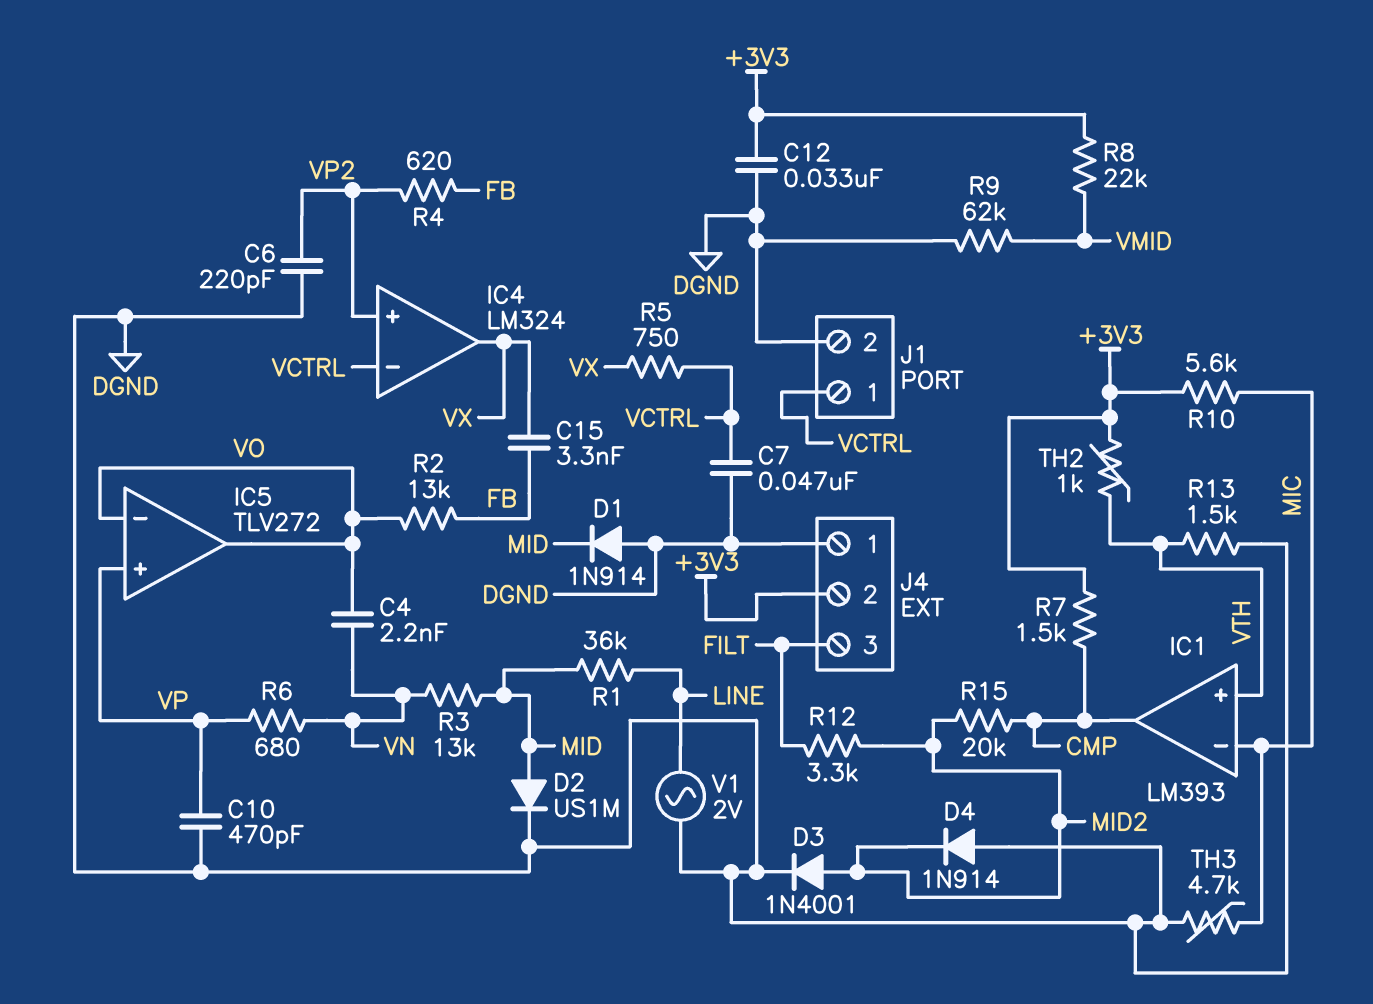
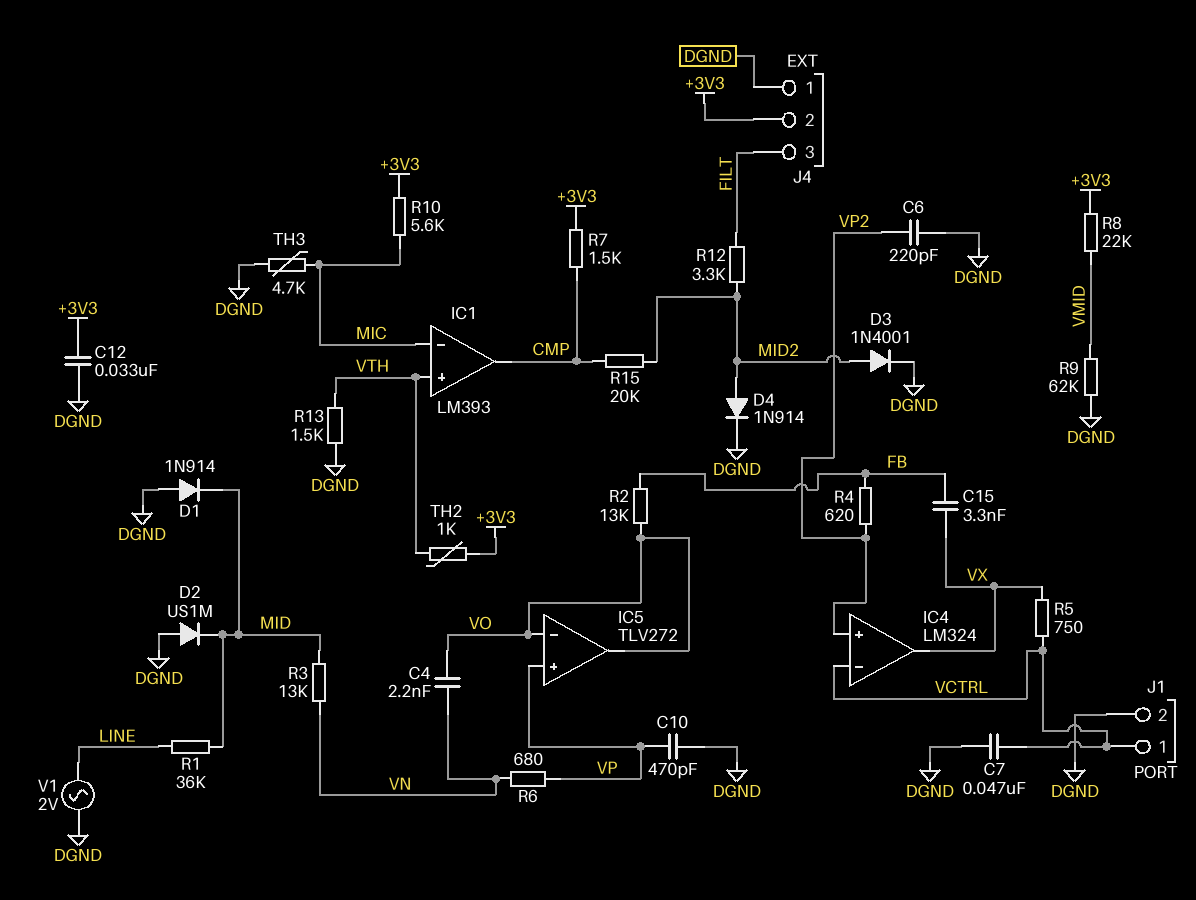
D2: diode US1M (A MID, K DGND) -> diode US1M (A DGND, K MID)
D4: diode 1N914 (A DGND, K MID2) -> diode 1N914 (A MID2, K DGND)

